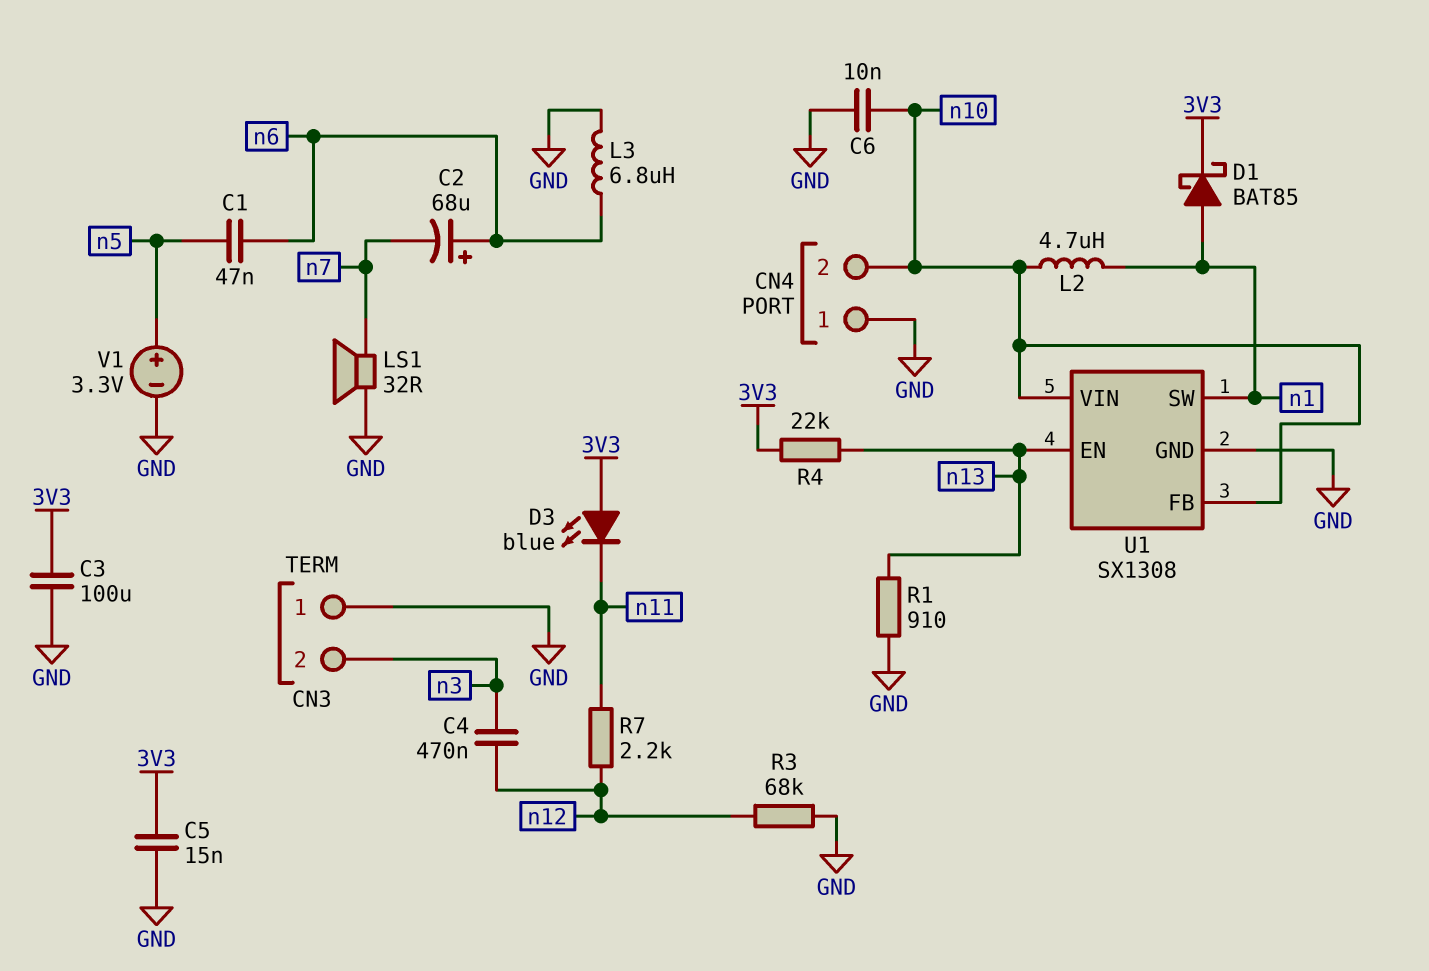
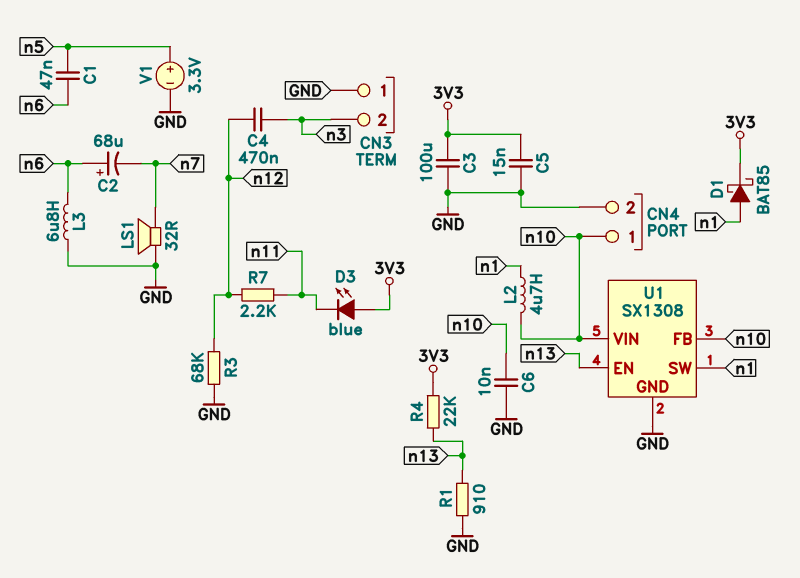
CN4 pin 1: GND -> n10
CN4 pin 2: n10 -> GND

